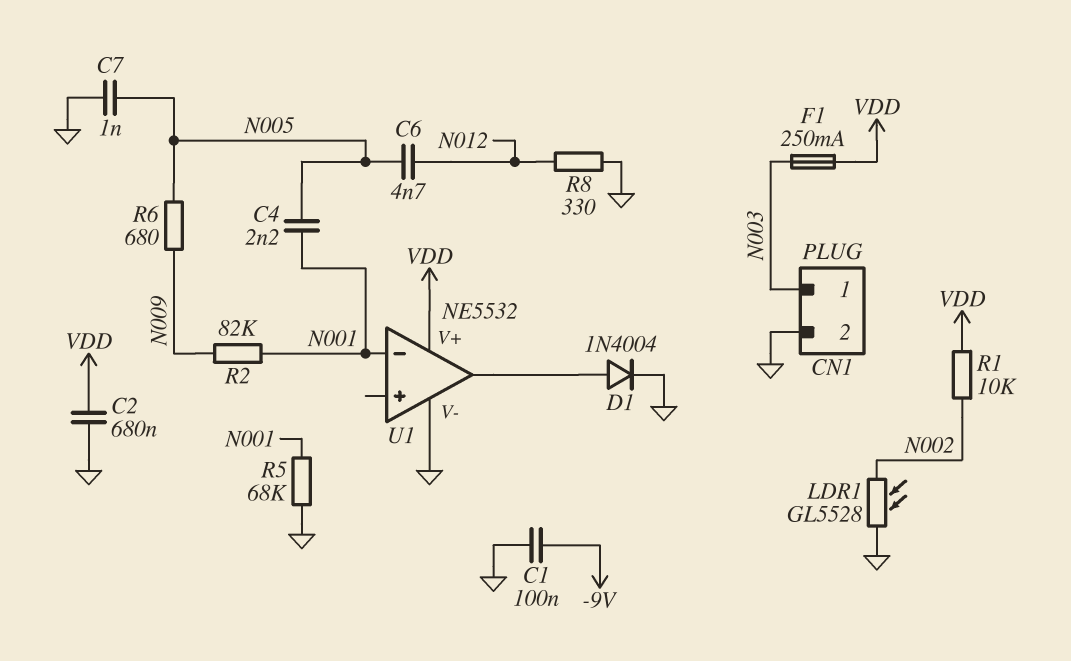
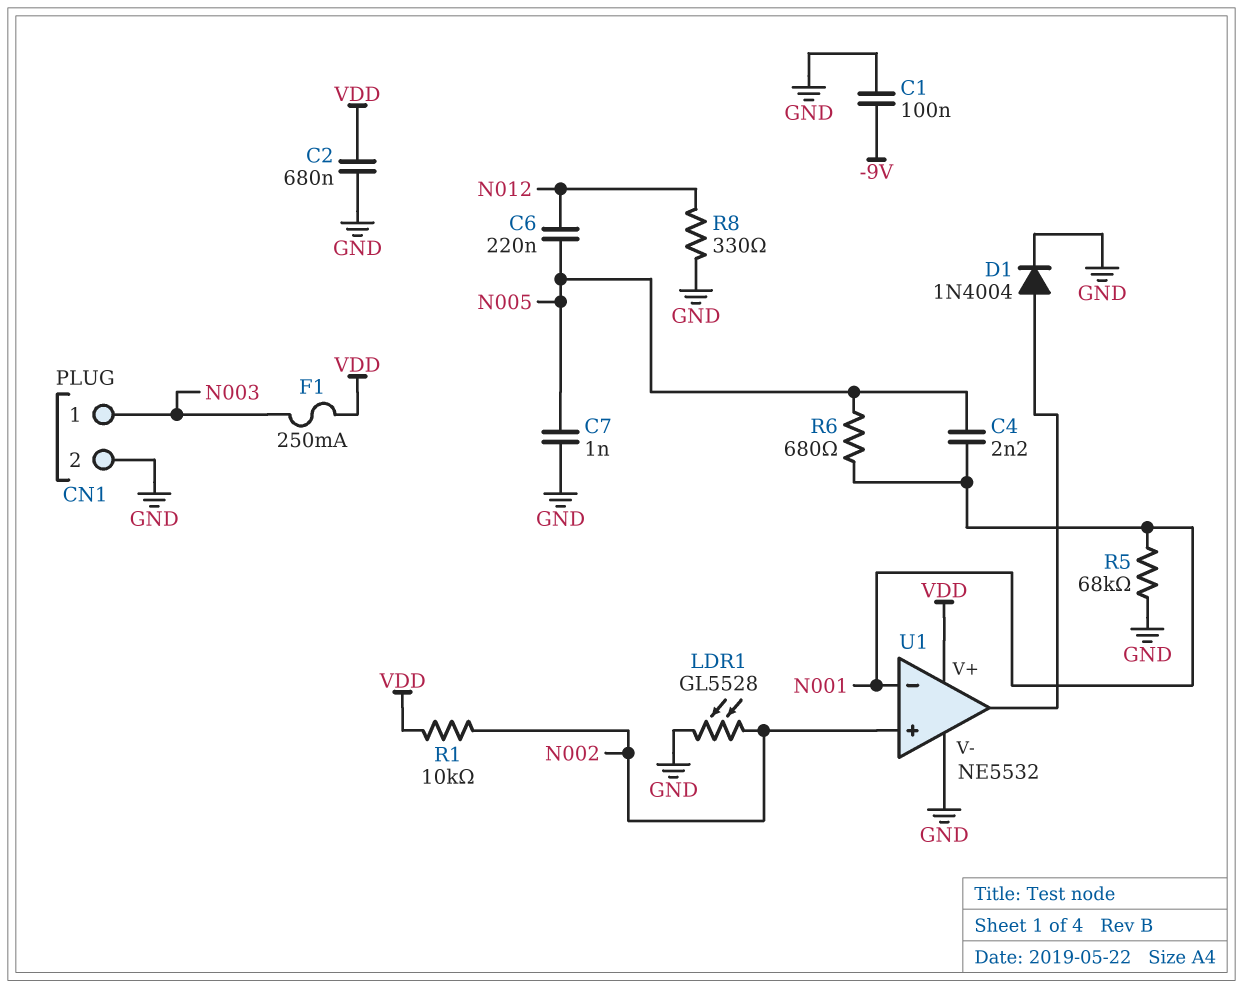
C6: 4.7nF (N005, N012) -> 220nF (N005, N012)
R2: 82k (N001, N009) -> none
R6: 680 (N005, N009) -> 680 (N001, N005)
U1 pin in+: none -> N002

